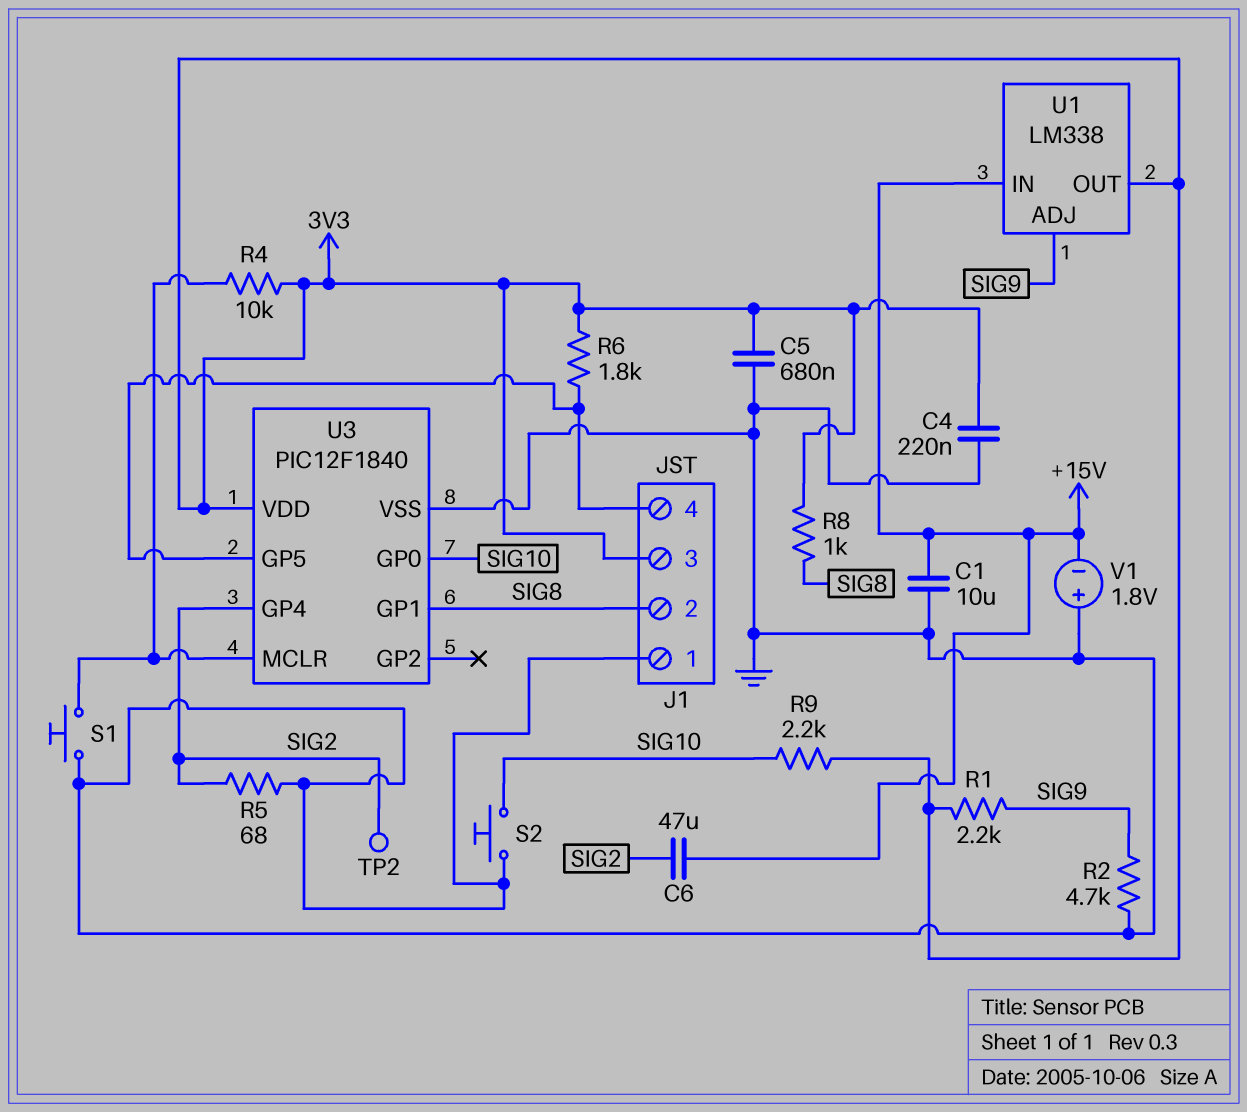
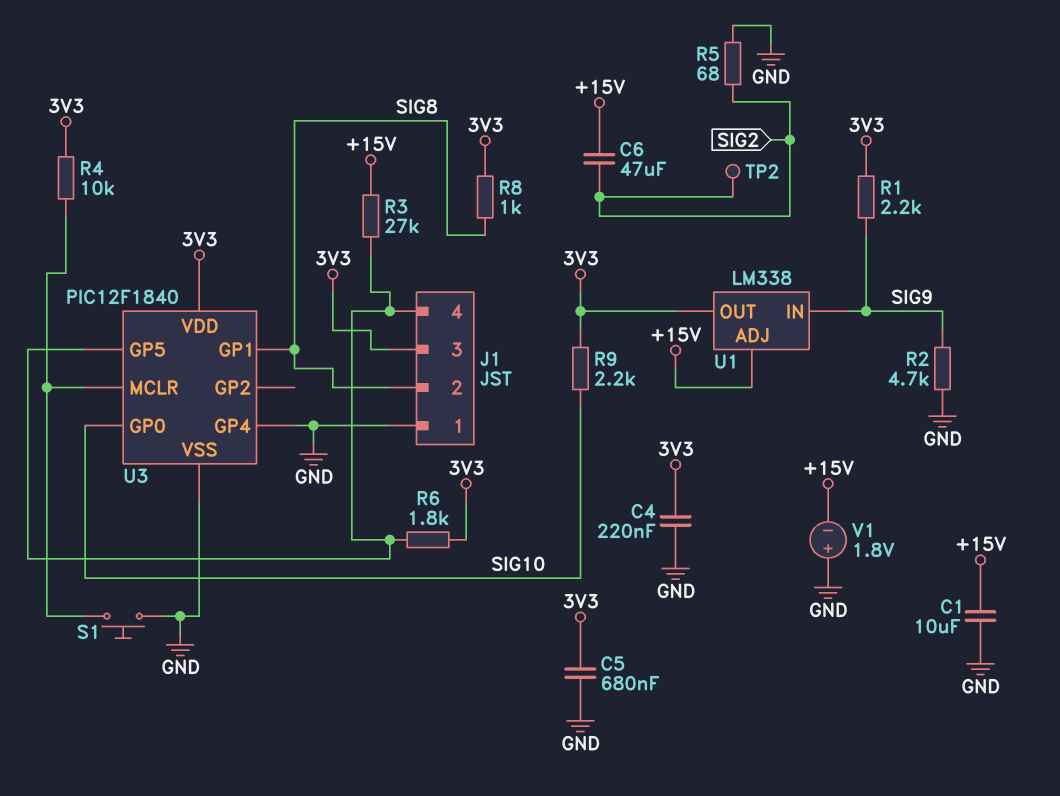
R3: none -> 27k (+15V, J1/4)
S2: button (GND, SIG10) -> none
U1 pin ADJ: SIG9 -> +15V
U1 pin IN: +15V -> SIG9
U3 pin GP4: SIG2 -> GND

